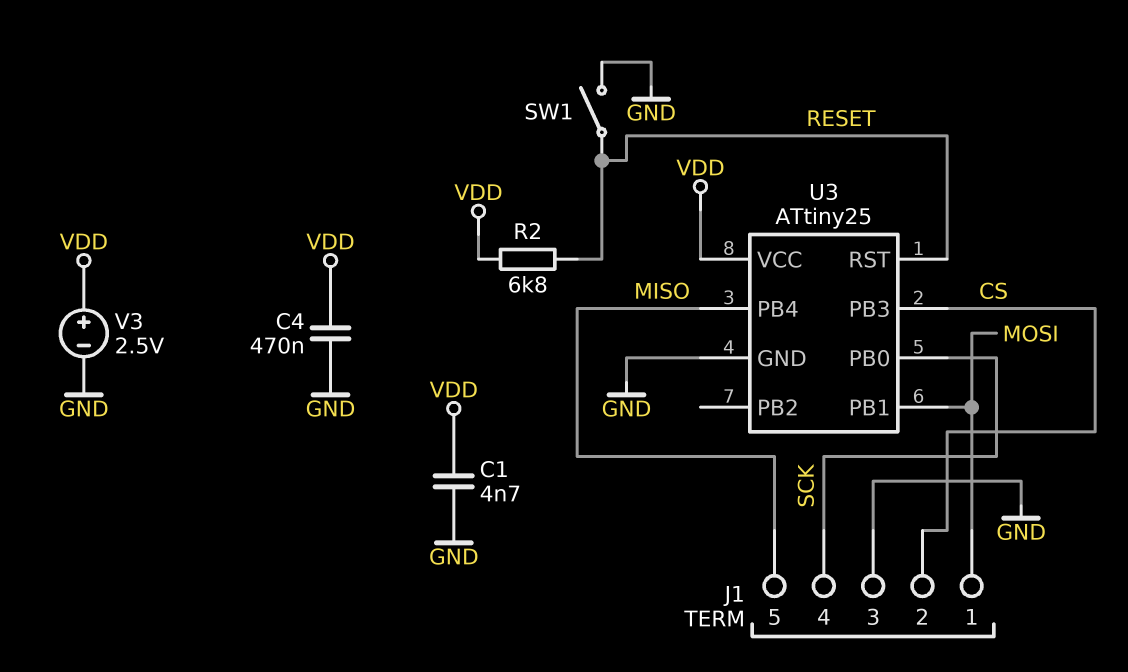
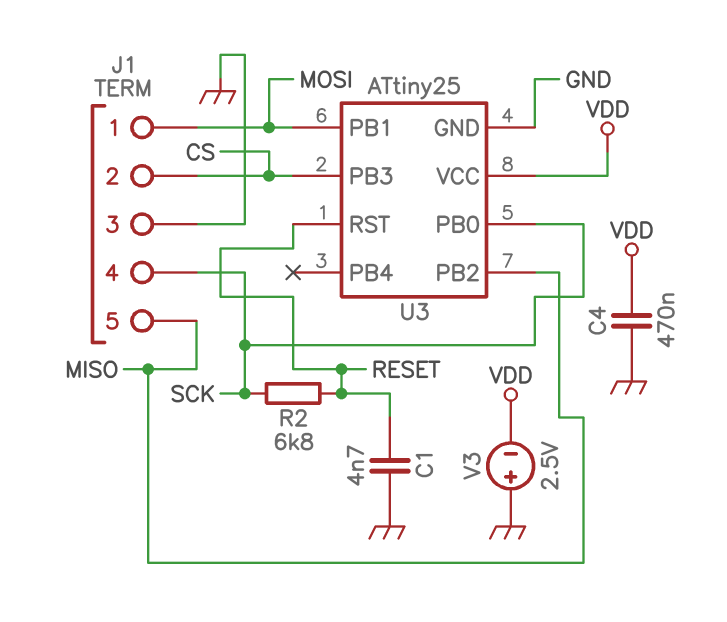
C1: 4.7nF (GND, VDD) -> 4.7nF (GND, RESET)
R2: 6.8k (RESET, VDD) -> 6.8k (RESET, SCK)
SW1: switch (GND, RESET) -> none
U3 pin PB2: none -> MISO
U3 pin PB4: MISO -> none
V3: 2.5V (plus VDD, minus GND) -> 2.5V (plus GND, minus VDD)

